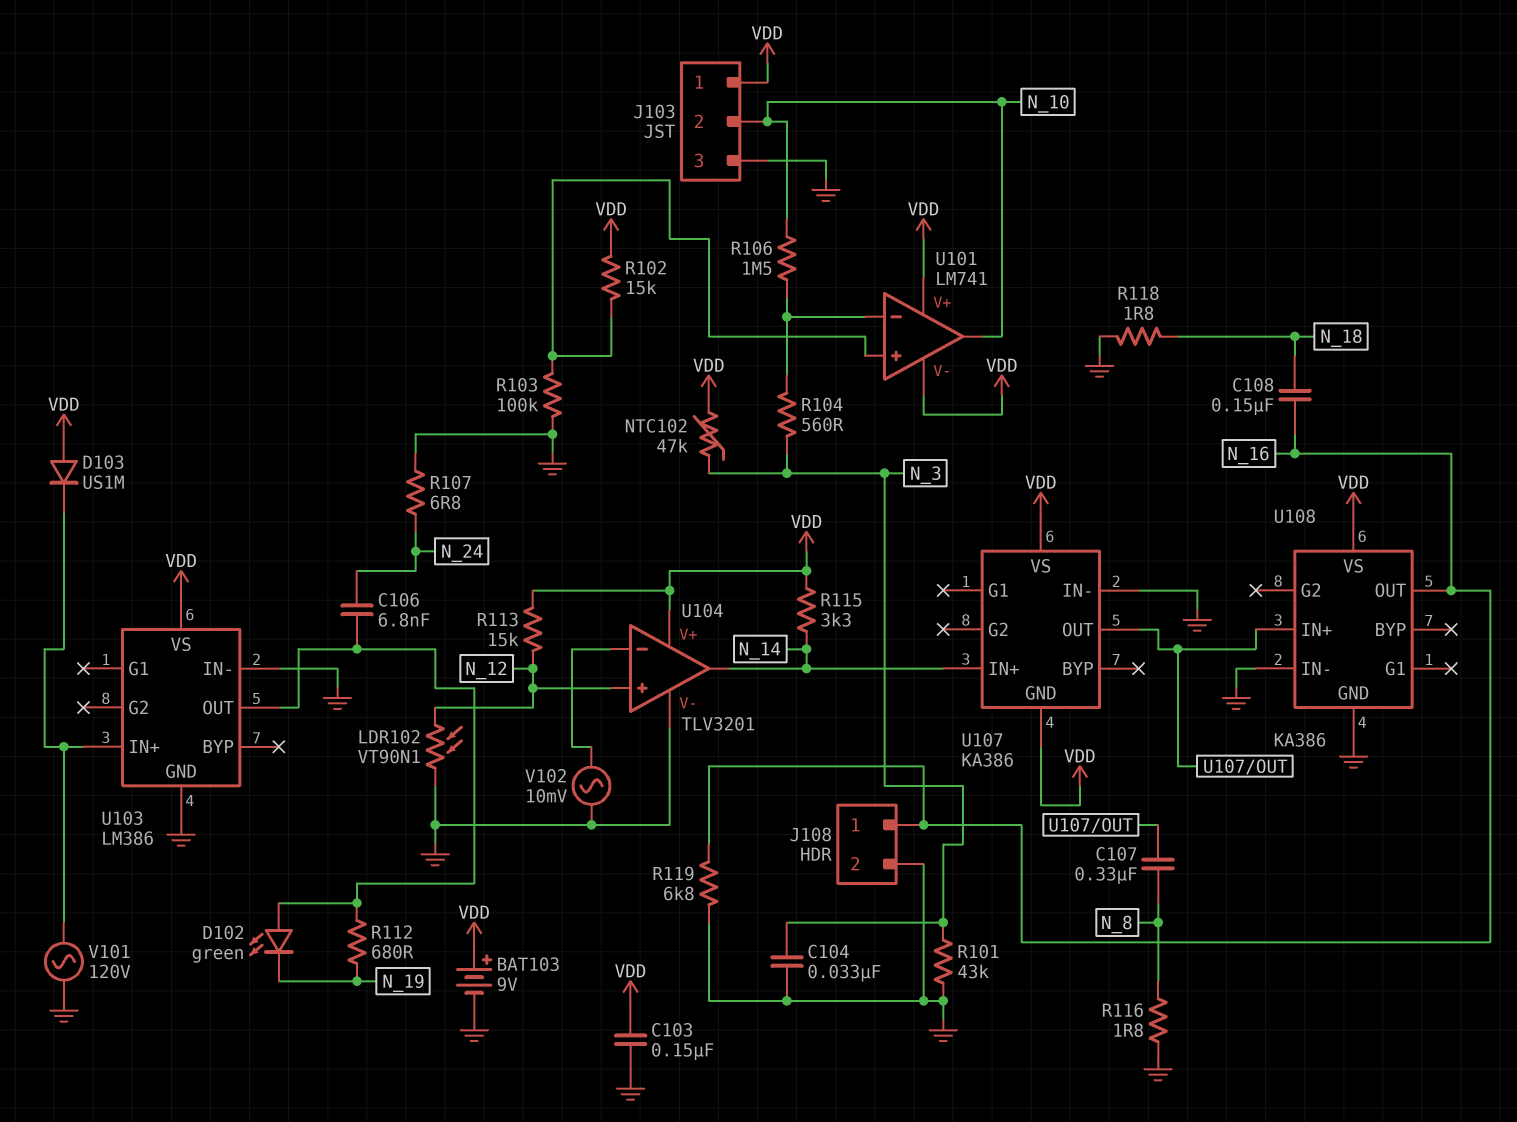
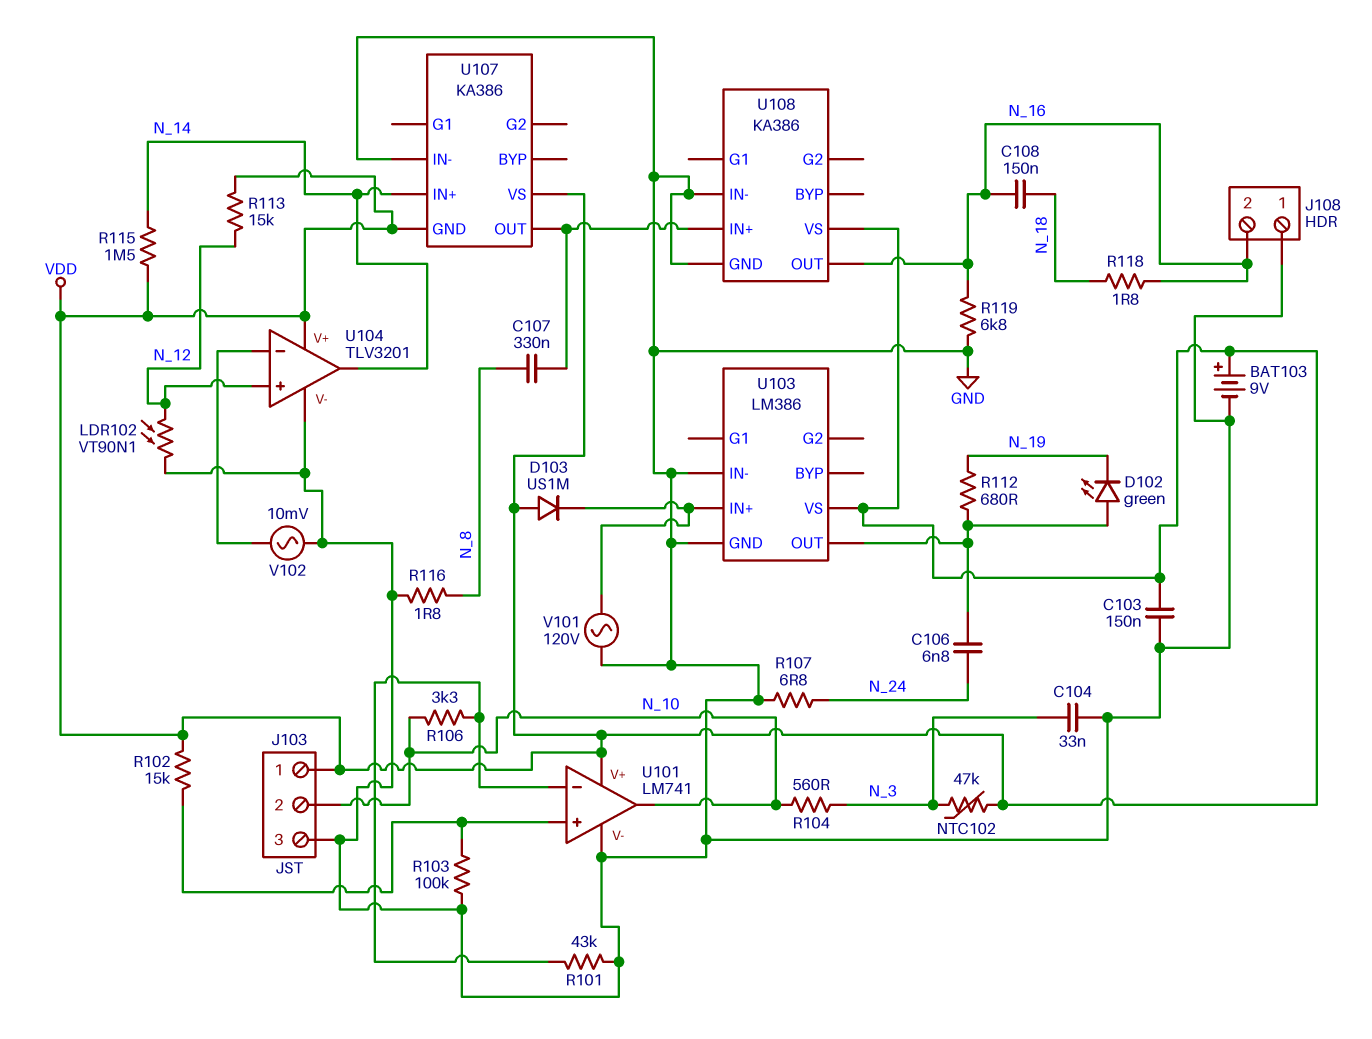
J108 pin 1: N_16 -> GND
J108 pin 2: GND -> N_16
R101: 43k (GND, N_3) -> 43k (GND, U101/in-)
R104: 560 (N_3, U101/in-) -> 560 (N_3, N_10)
R106: 1.5M (N_10, U101/in-) -> 3.3k (N_10, U101/in-)
R115: 3.3k (N_14, VDD) -> 1.5M (N_14, VDD)
R118: 1.8 (GND, N_18) -> 1.8 (N_16, N_18)
U101 pin V-: VDD -> GND

